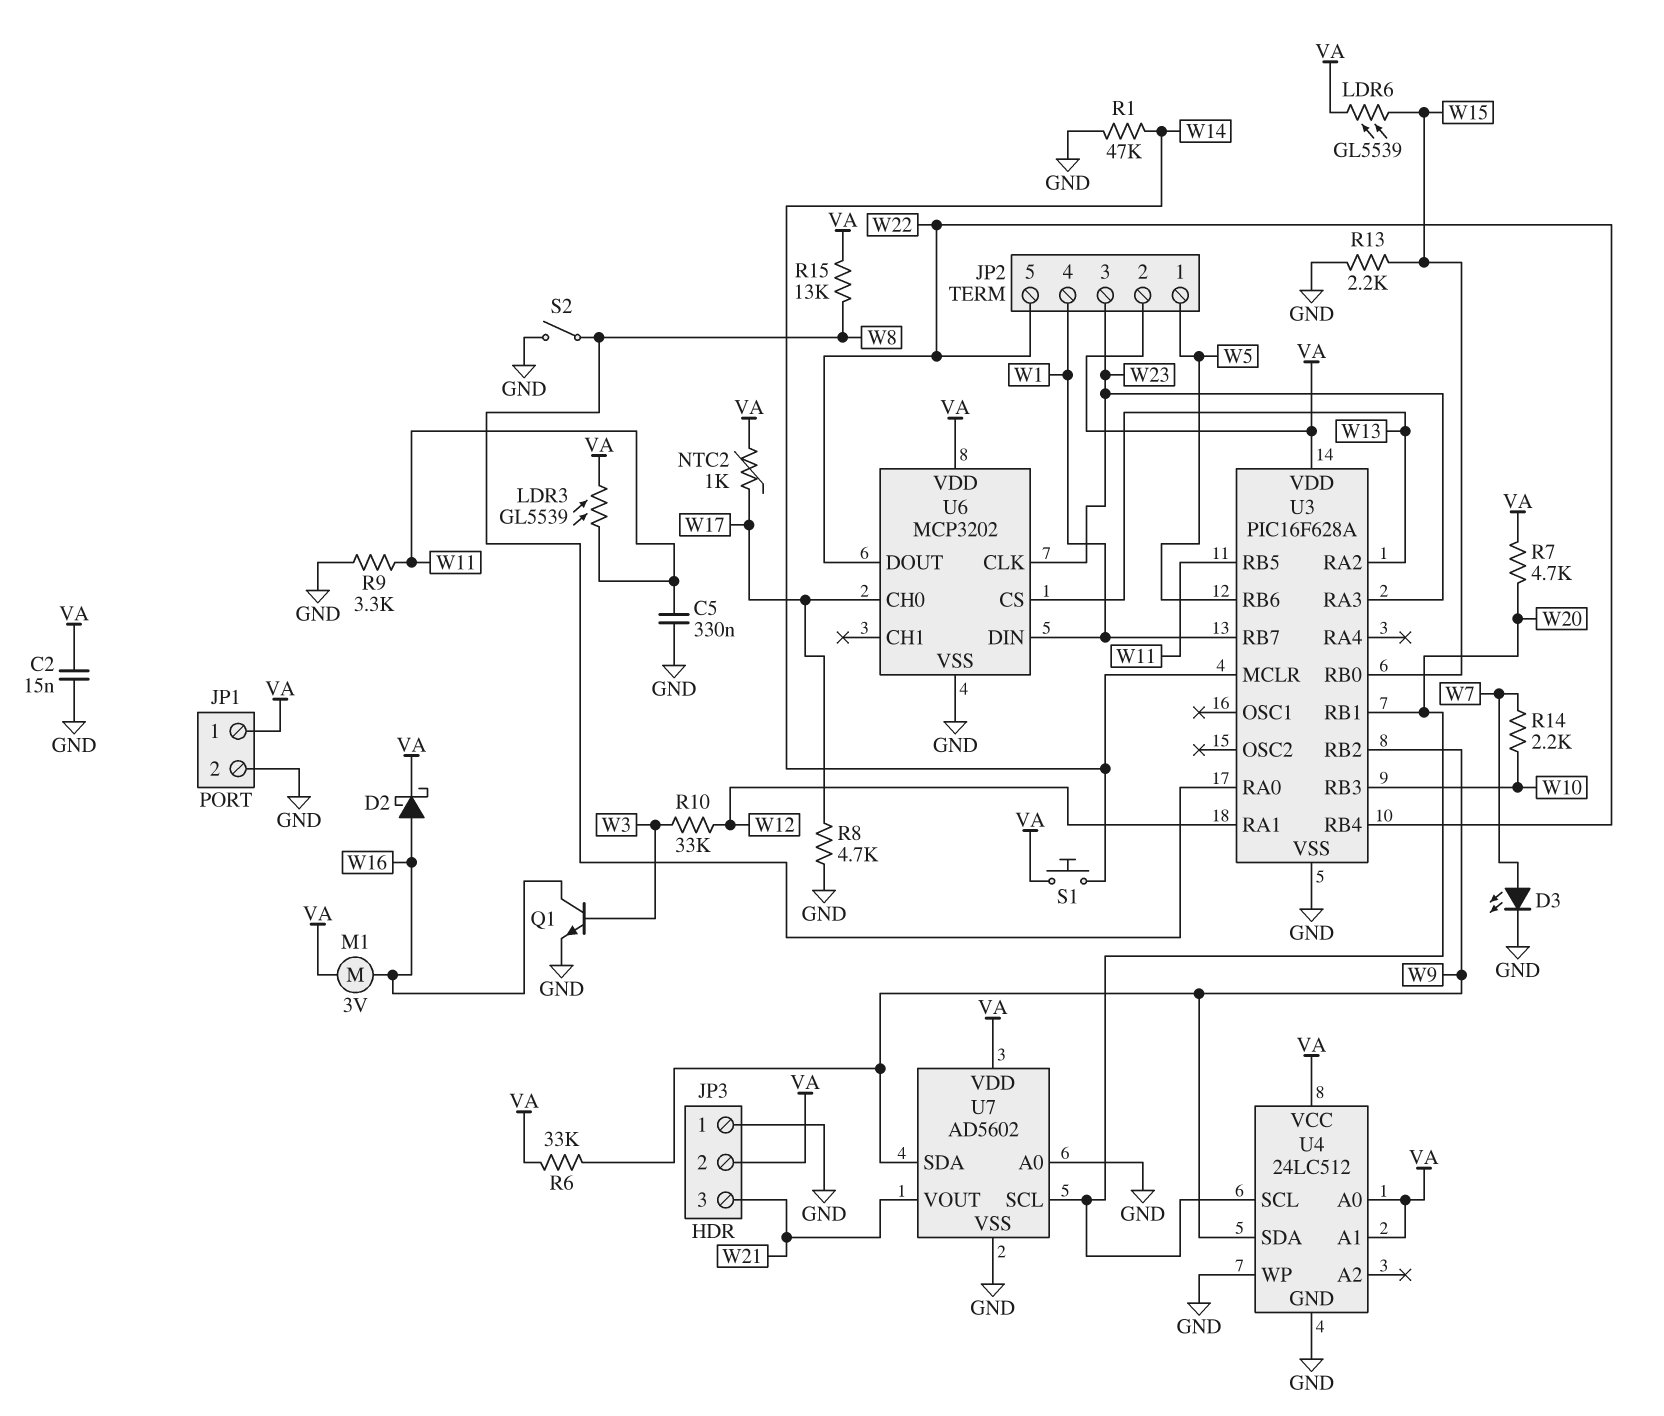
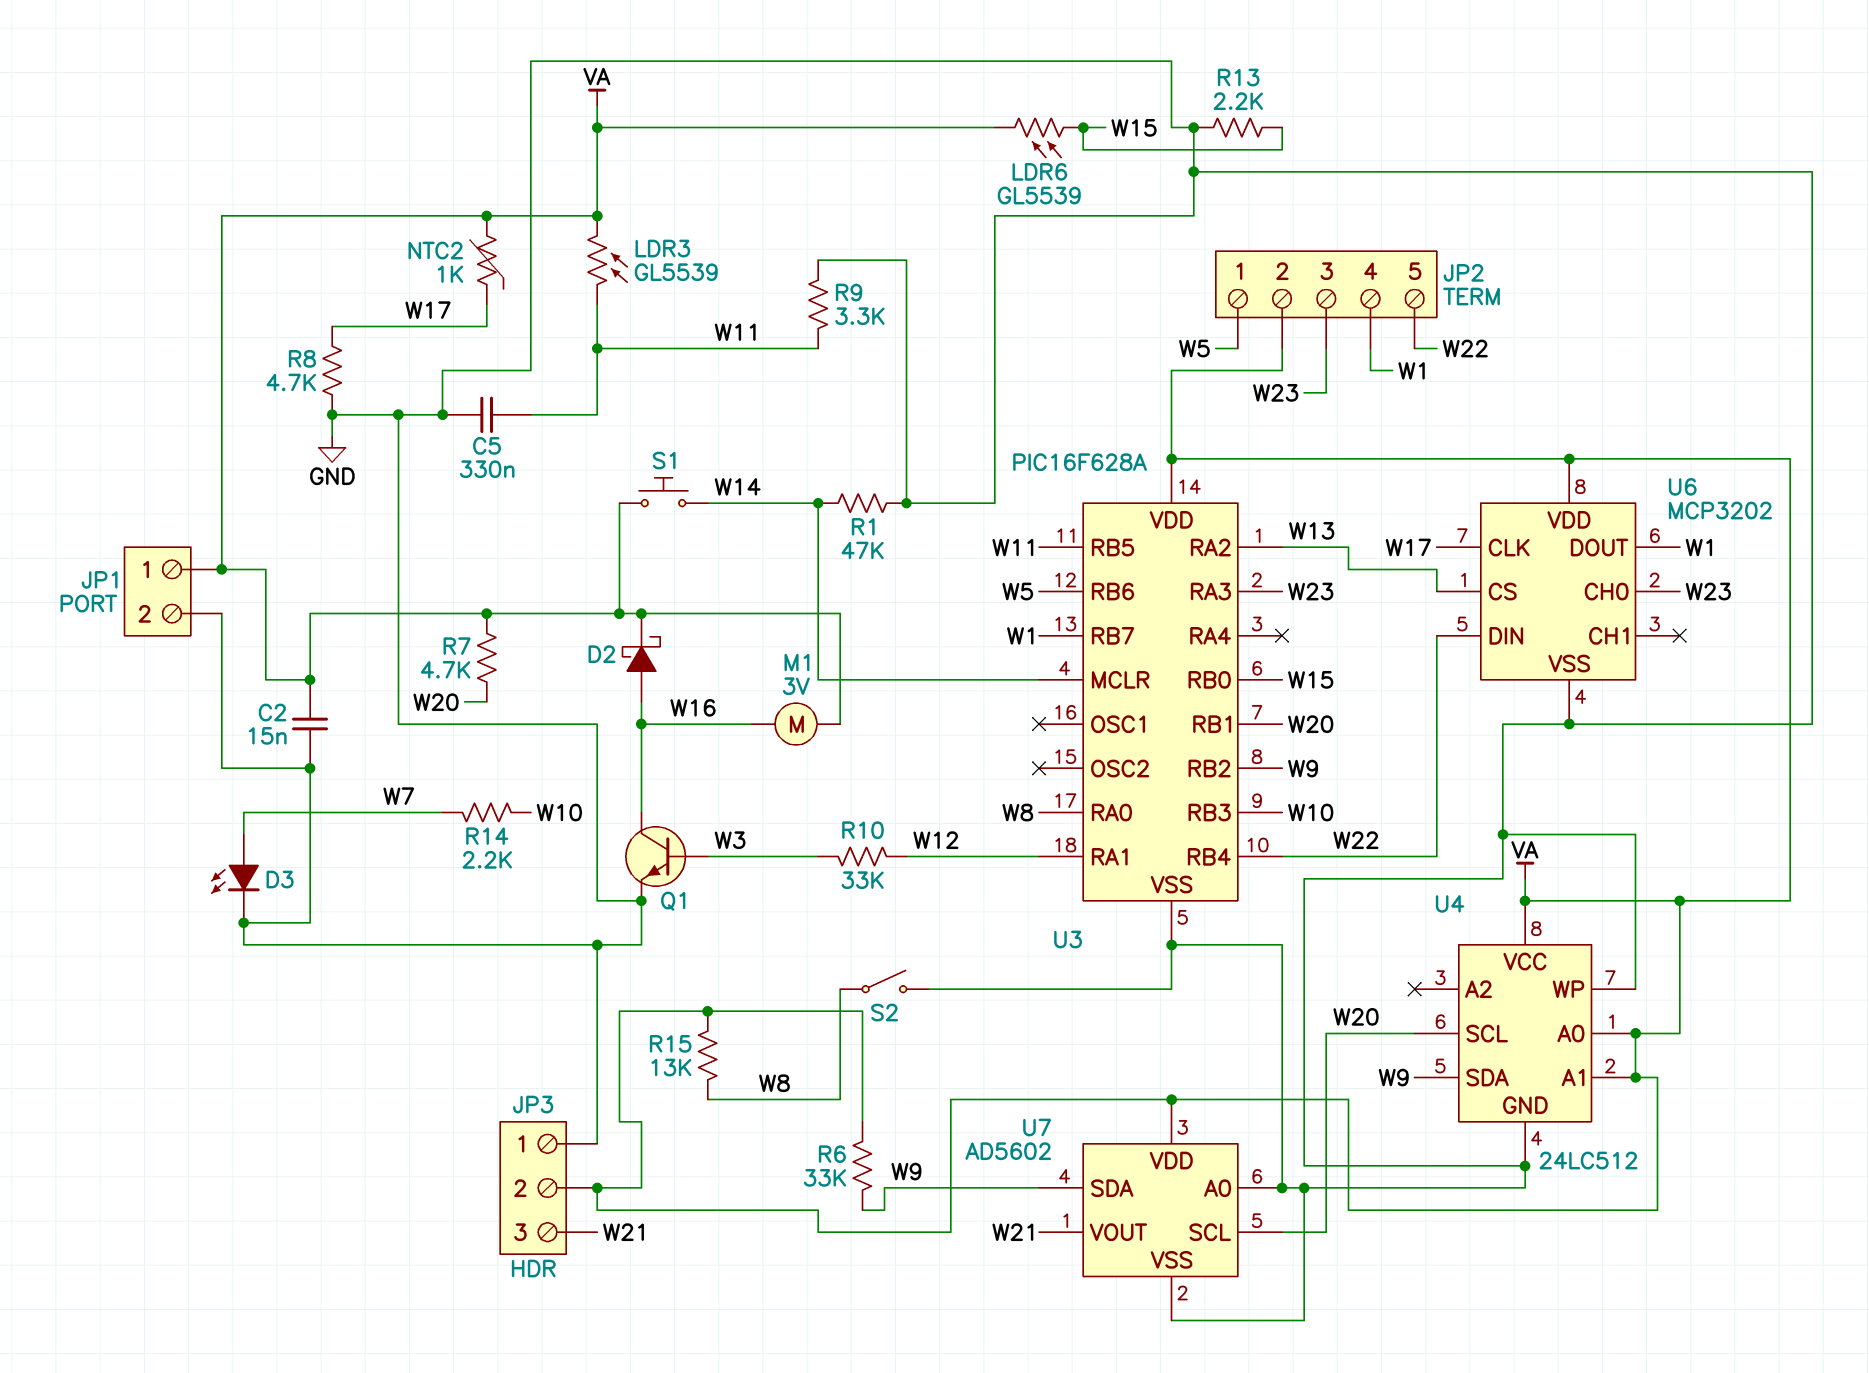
U6 pin CH0: W17 -> W23
U6 pin CLK: W23 -> W17
U6 pin DIN: W1 -> W22
U6 pin DOUT: W22 -> W1

